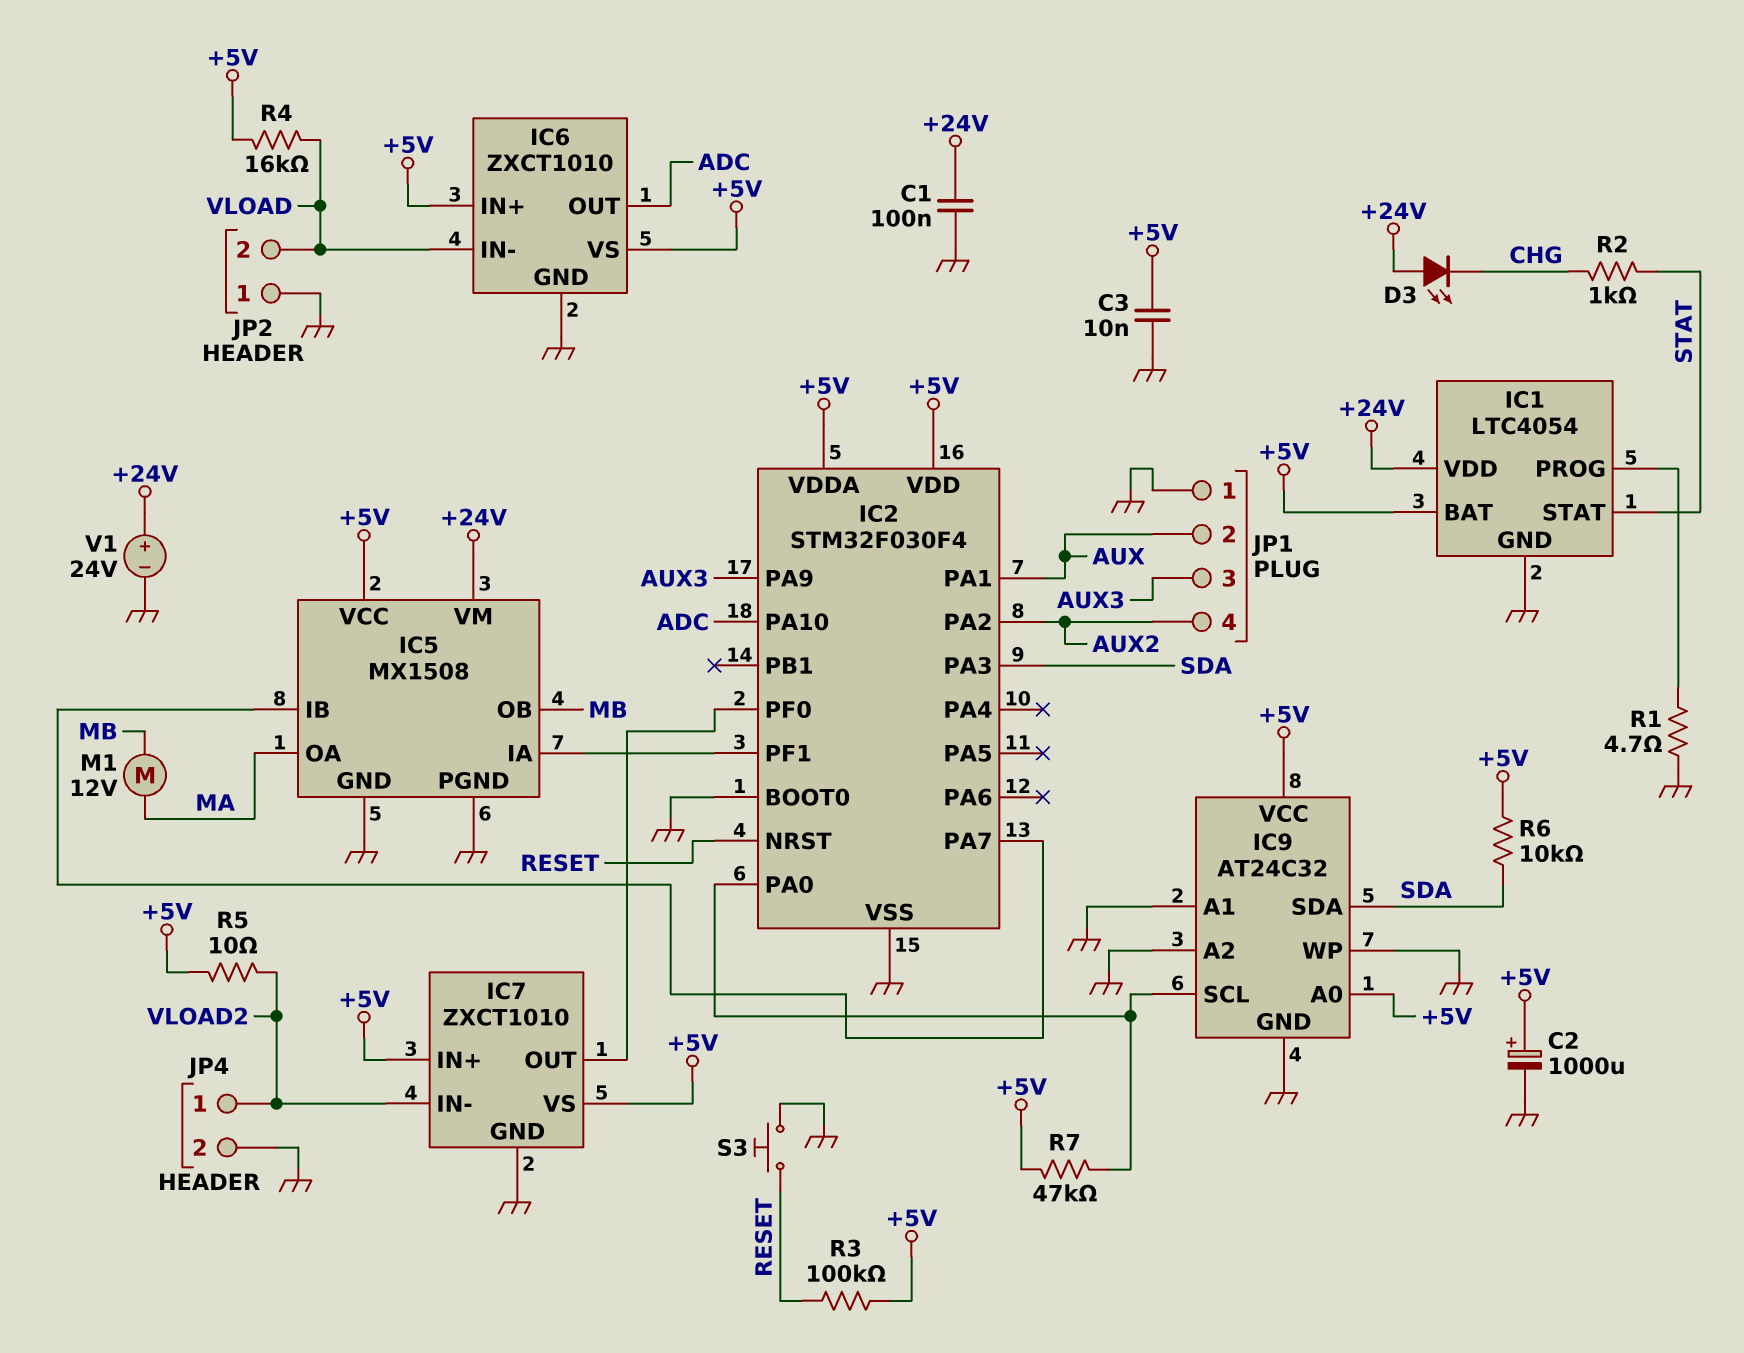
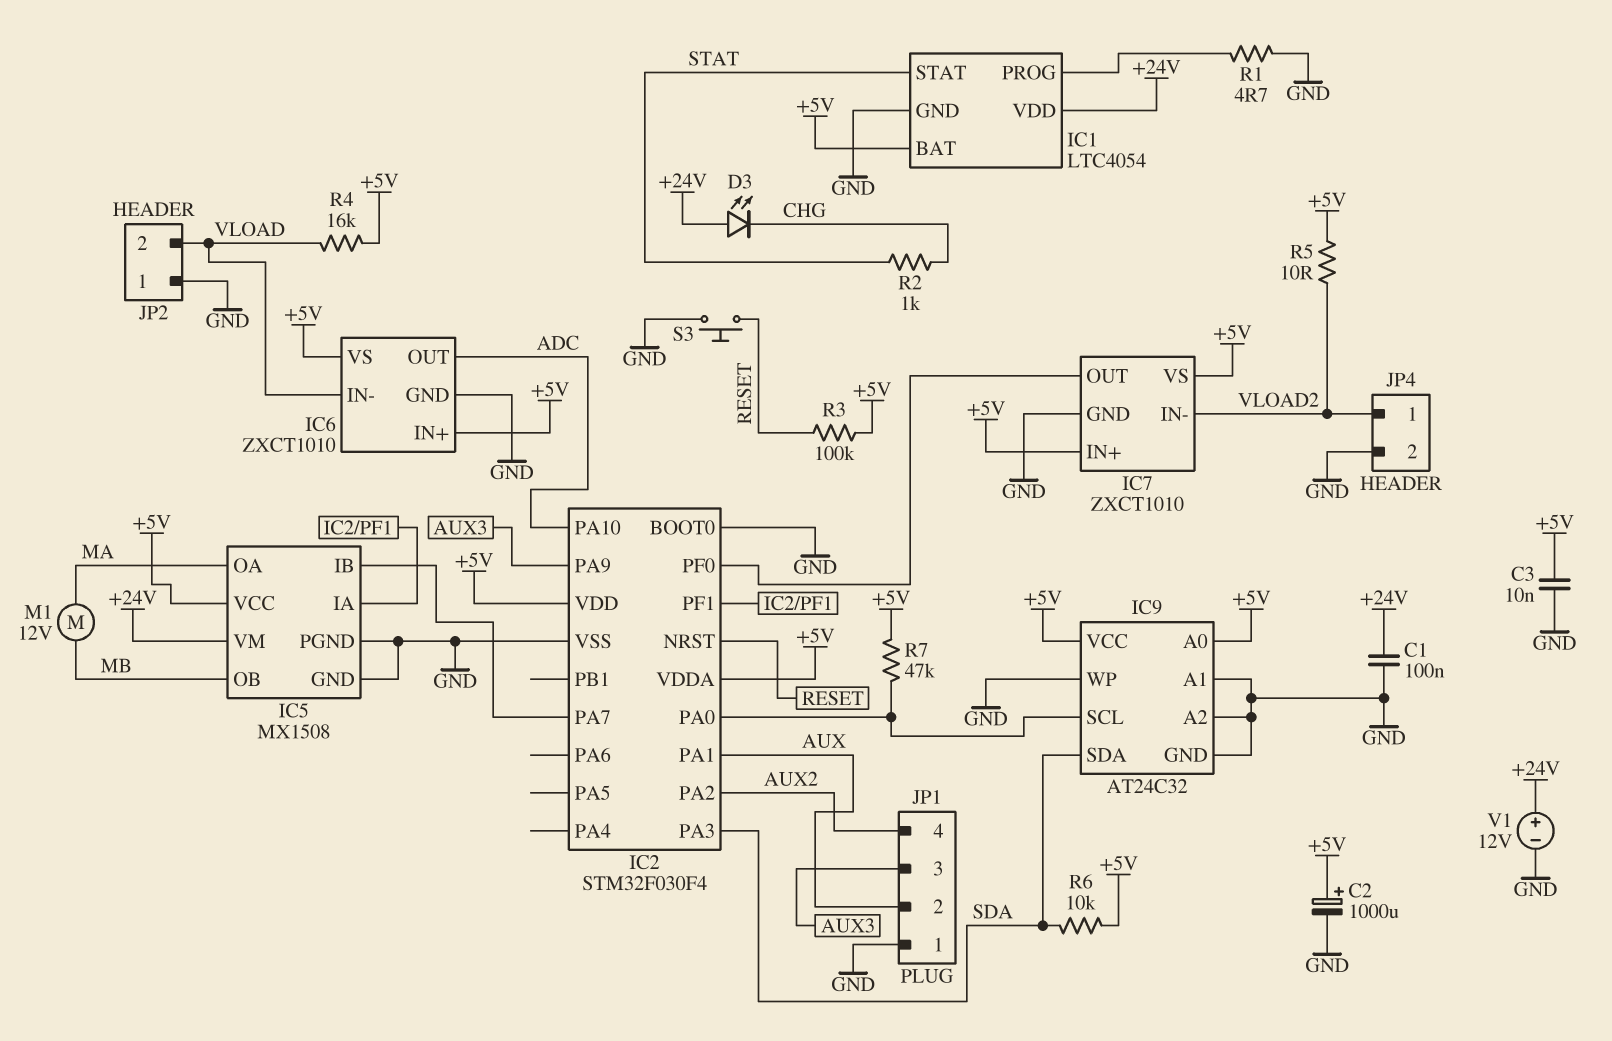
V1: 24V (plus +24V, minus GND) -> 12V (plus +24V, minus GND)

